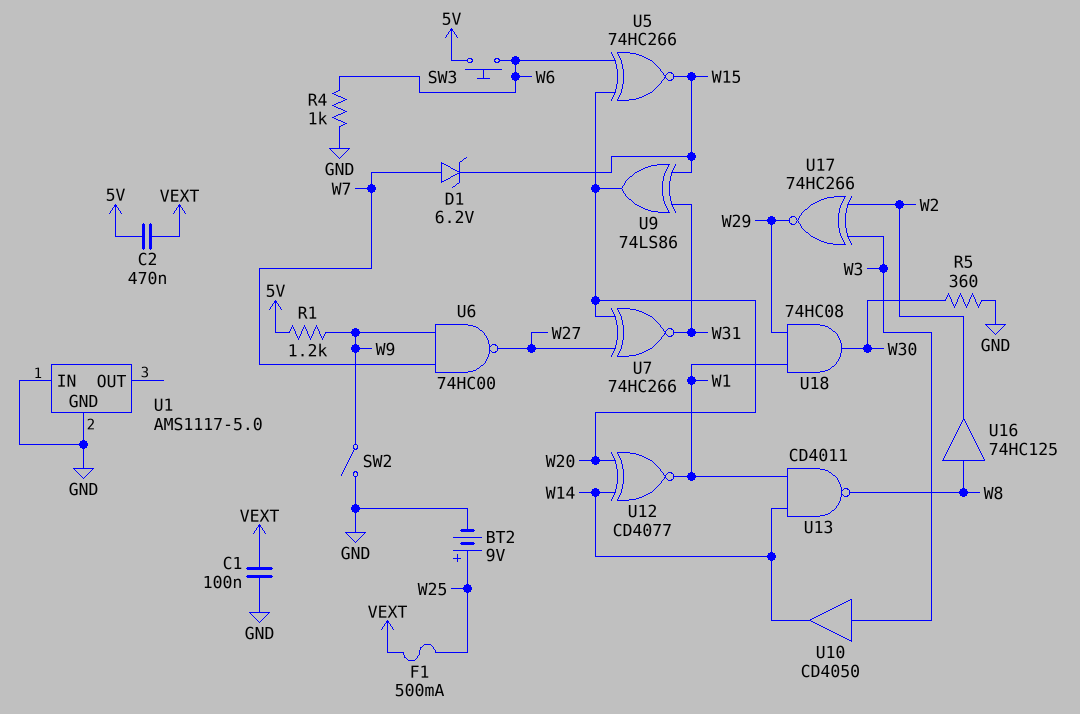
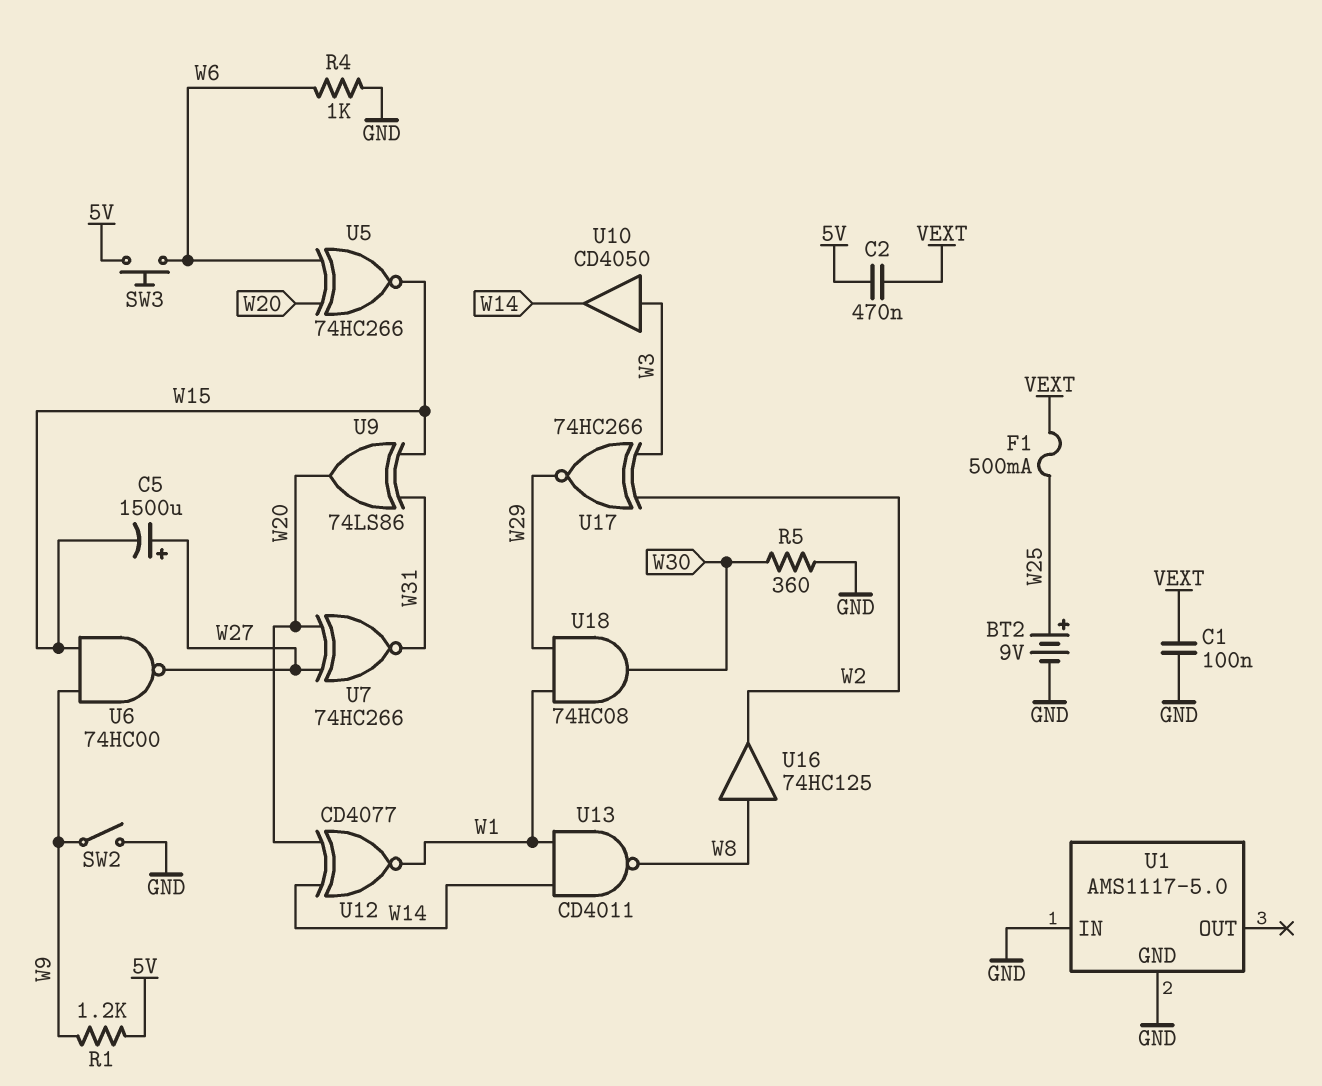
C5: none -> 1500uF (plus W27, minus W15)
D1: zener 6.2V (A W7, K W15) -> none
U6: NAND 74HC00 (in W7, in W9, out W27) -> NAND 74HC00 (in W9, in W15, out W27)

